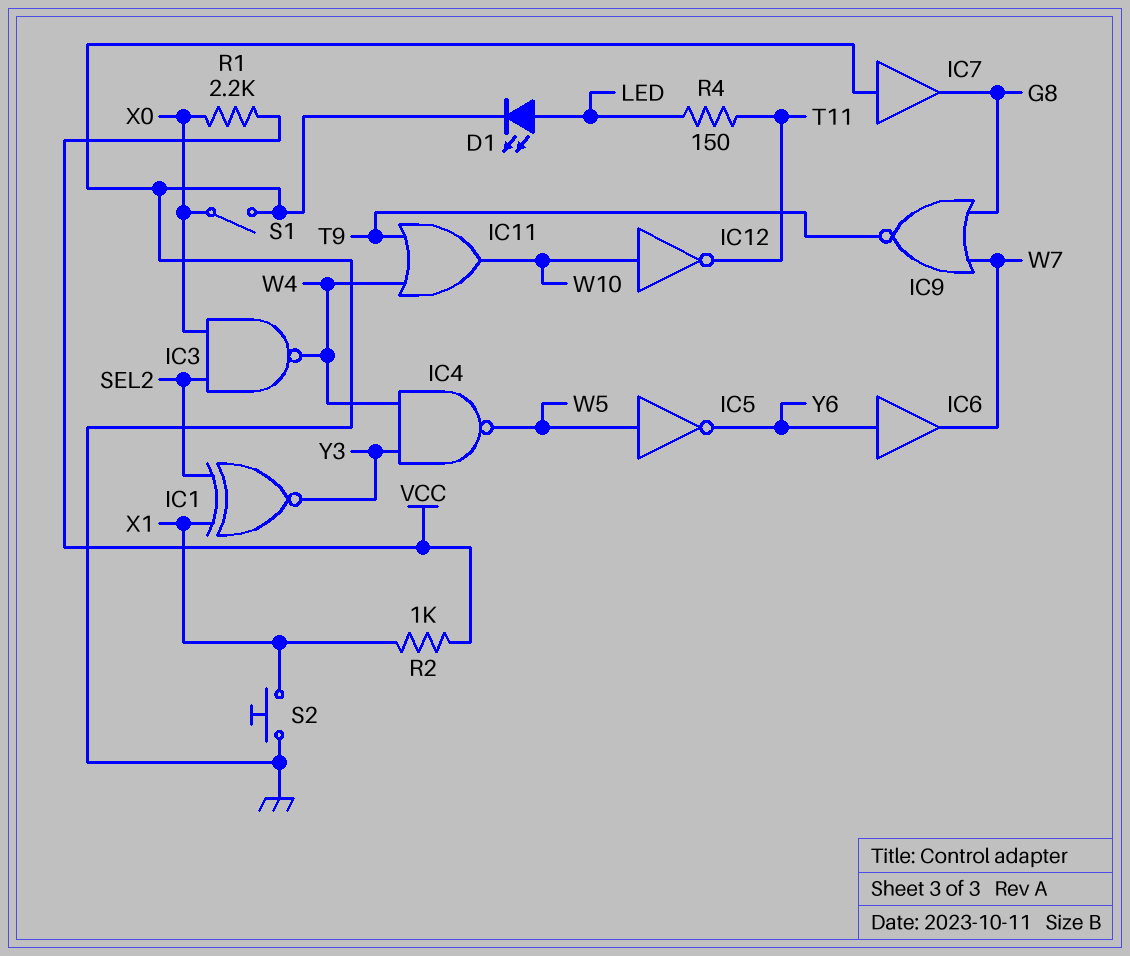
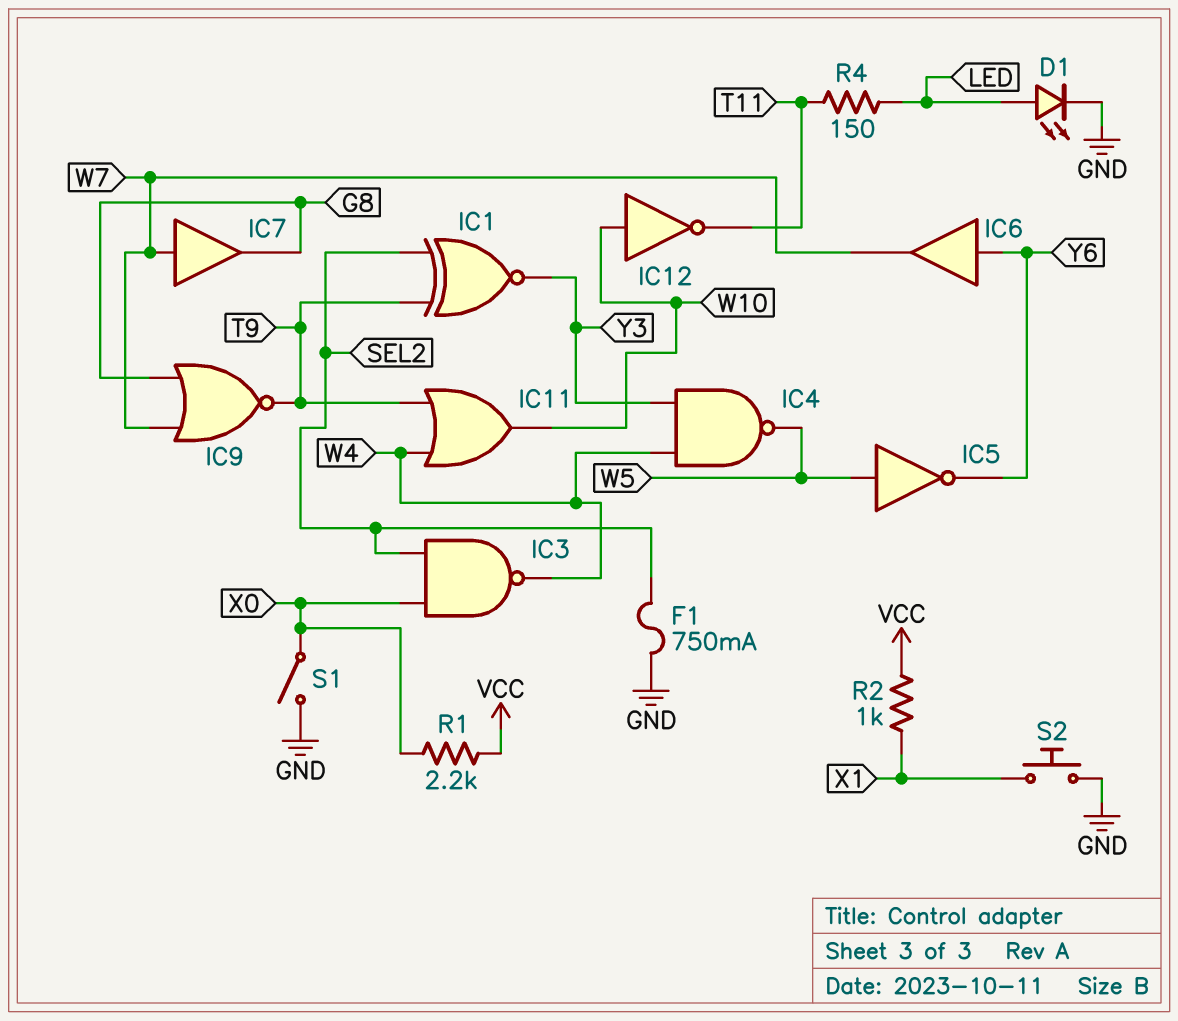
F1: none -> 750mA (GND, SEL2)
IC1: XNOR (in SEL2, in X1, out Y3) -> XNOR (in SEL2, in T9, out Y3)
IC7: buffer (in GND, out G8) -> buffer (in W7, out G8)

